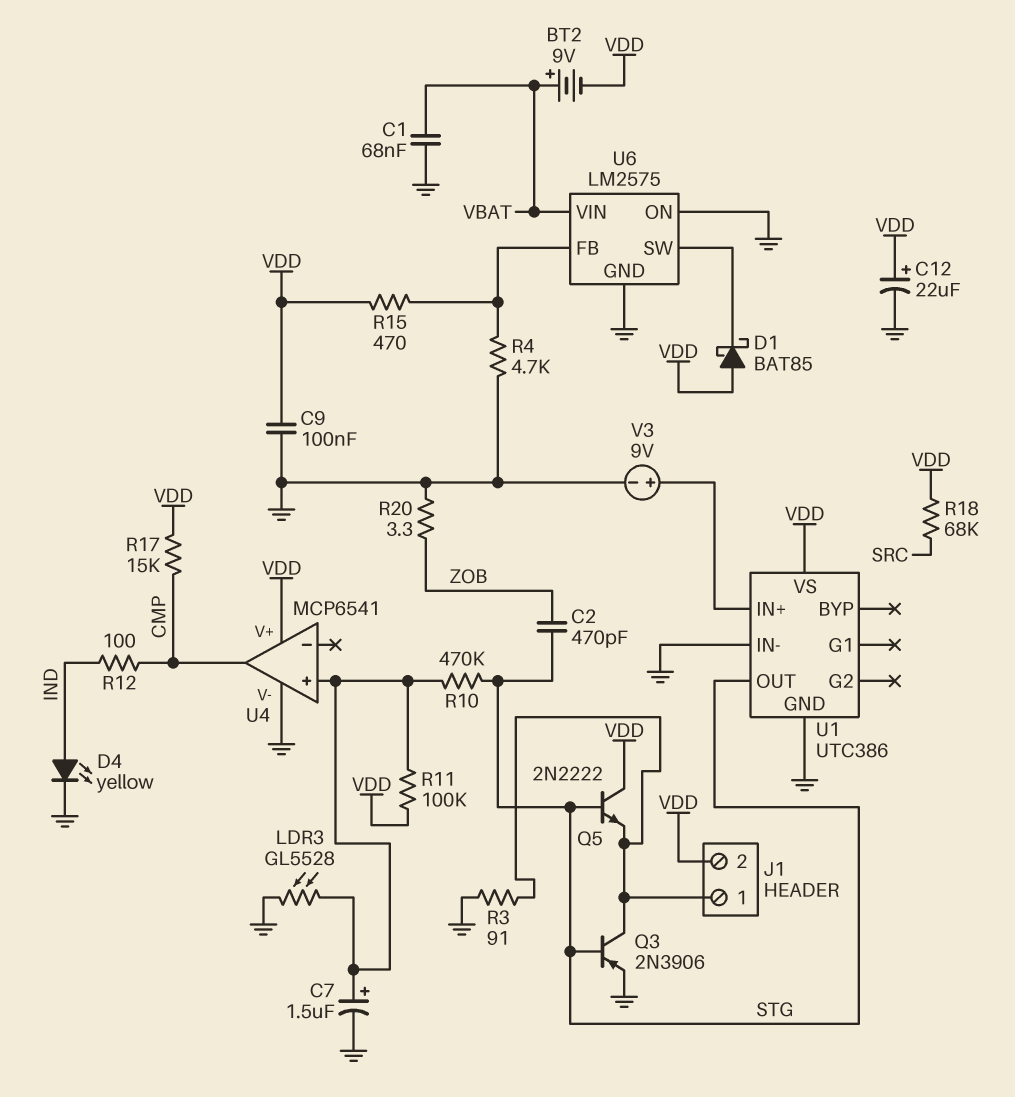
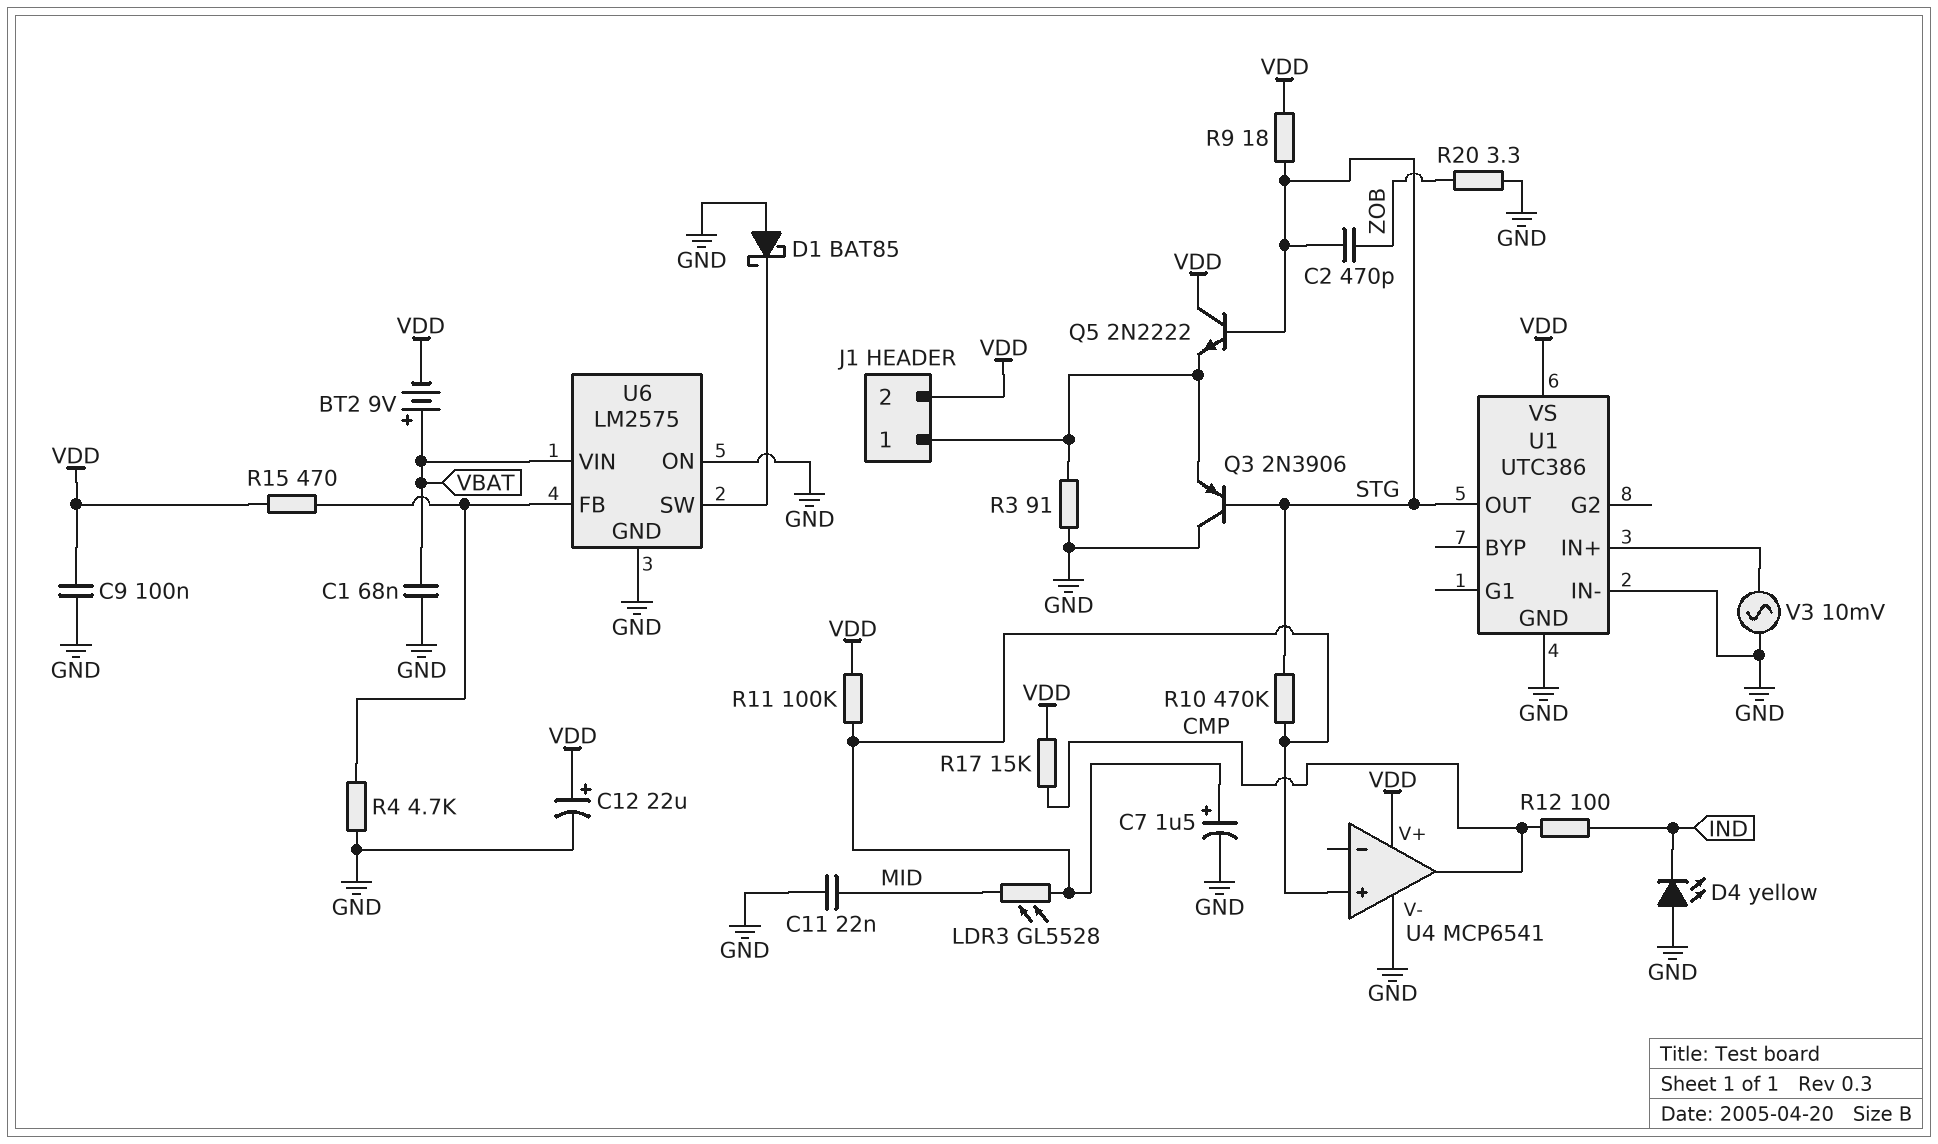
C11: none -> 22nF (GND, MID)
D1: schottky BAT85 (A VDD, K U6/SW) -> schottky BAT85 (A GND, K U6/SW)
D4: LED yellow (A IND, K GND) -> LED yellow (A GND, K IND)
LDR3: GL5528 (GND, U4/in+) -> GL5528 (MID, U4/in+)
Q3: PNP 2N3906 (B STG, C J1/1, E GND) -> PNP 2N3906 (B STG, C GND, E J1/1)
R9: none -> 18 (STG, VDD)
R18: 68k (SRC, VDD) -> none
V3: 9V (plus U1/IN+, minus GND) -> AC 10mV (GND, U1/IN+)

